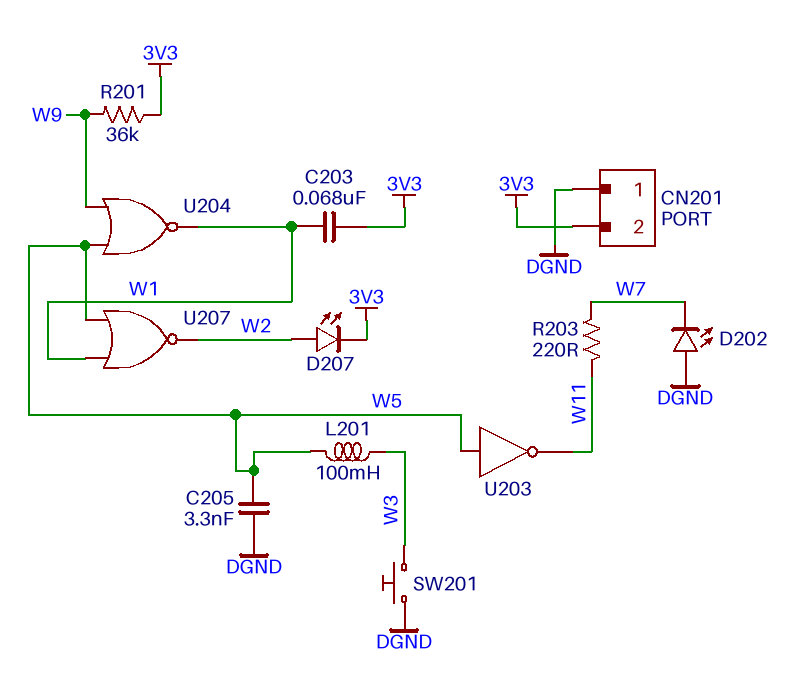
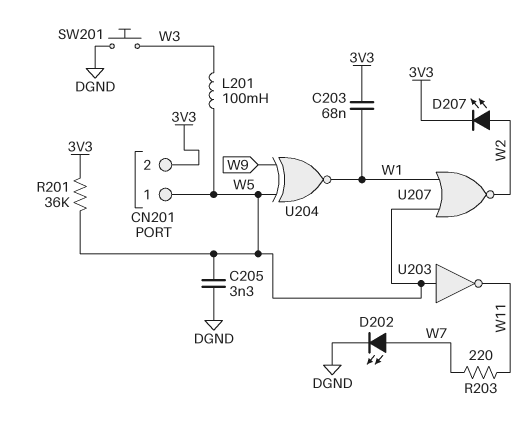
CN201 pin 1: DGND -> W5
D202: LED (A DGND, K W7) -> LED (A W7, K DGND)
R201: 36k (3V3, W9) -> 36k (3V3, W5)
U204: NOR (in W5, in W9, out W1) -> XNOR (in W5, in W9, out W1)

